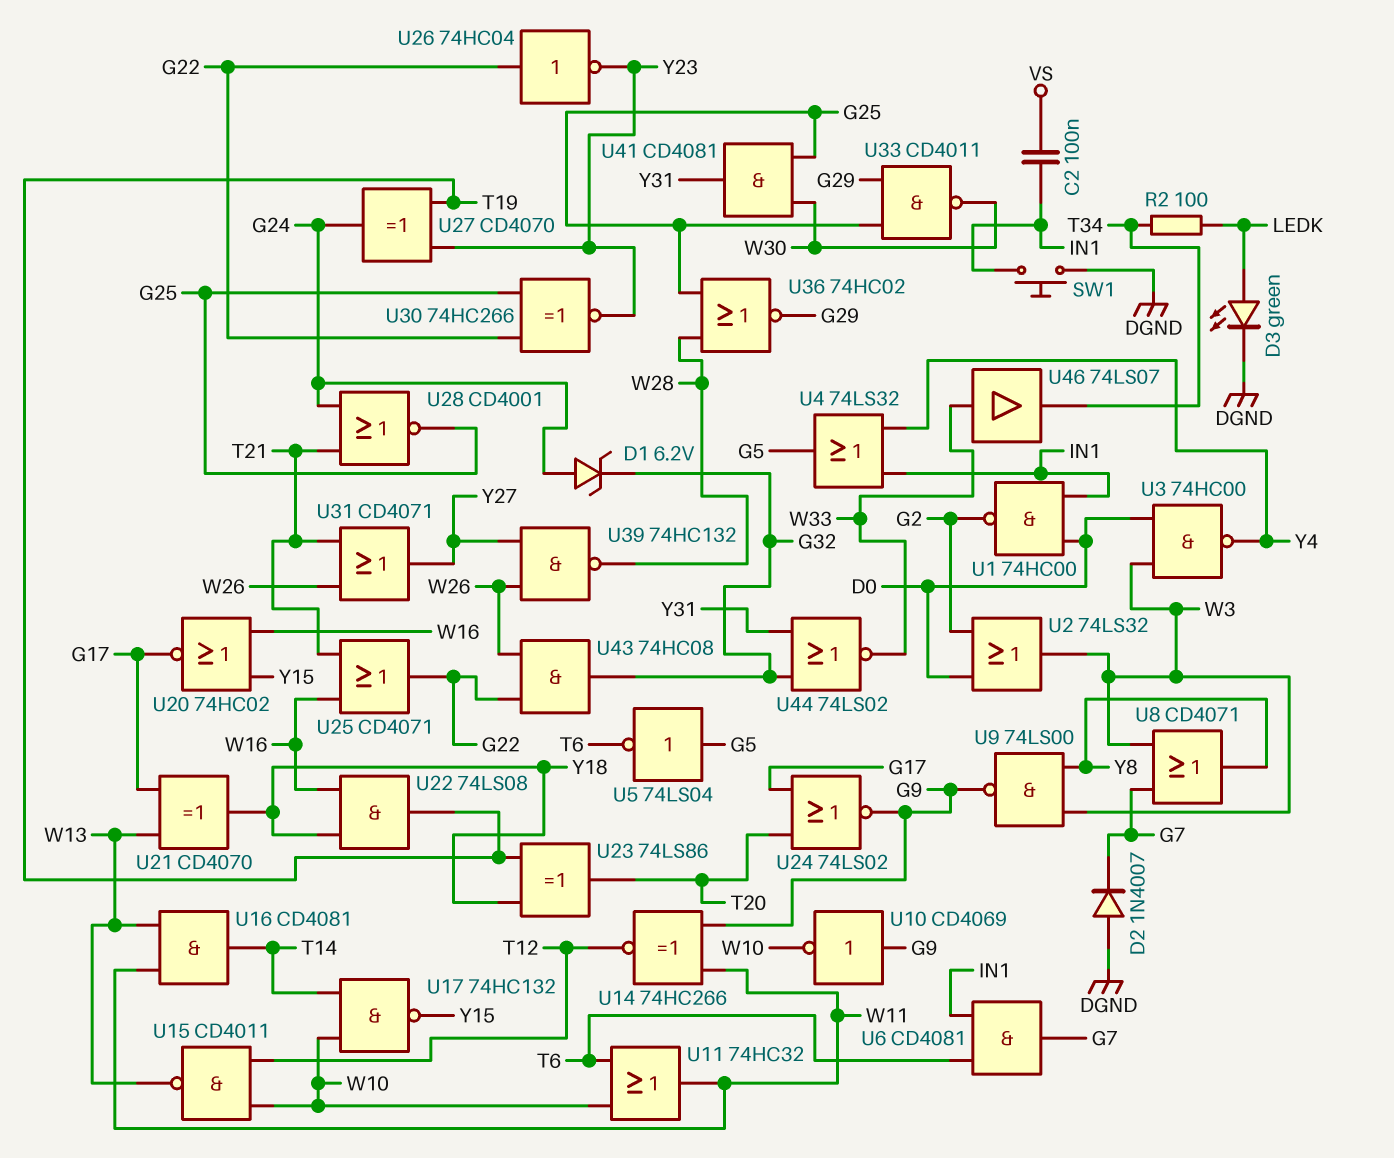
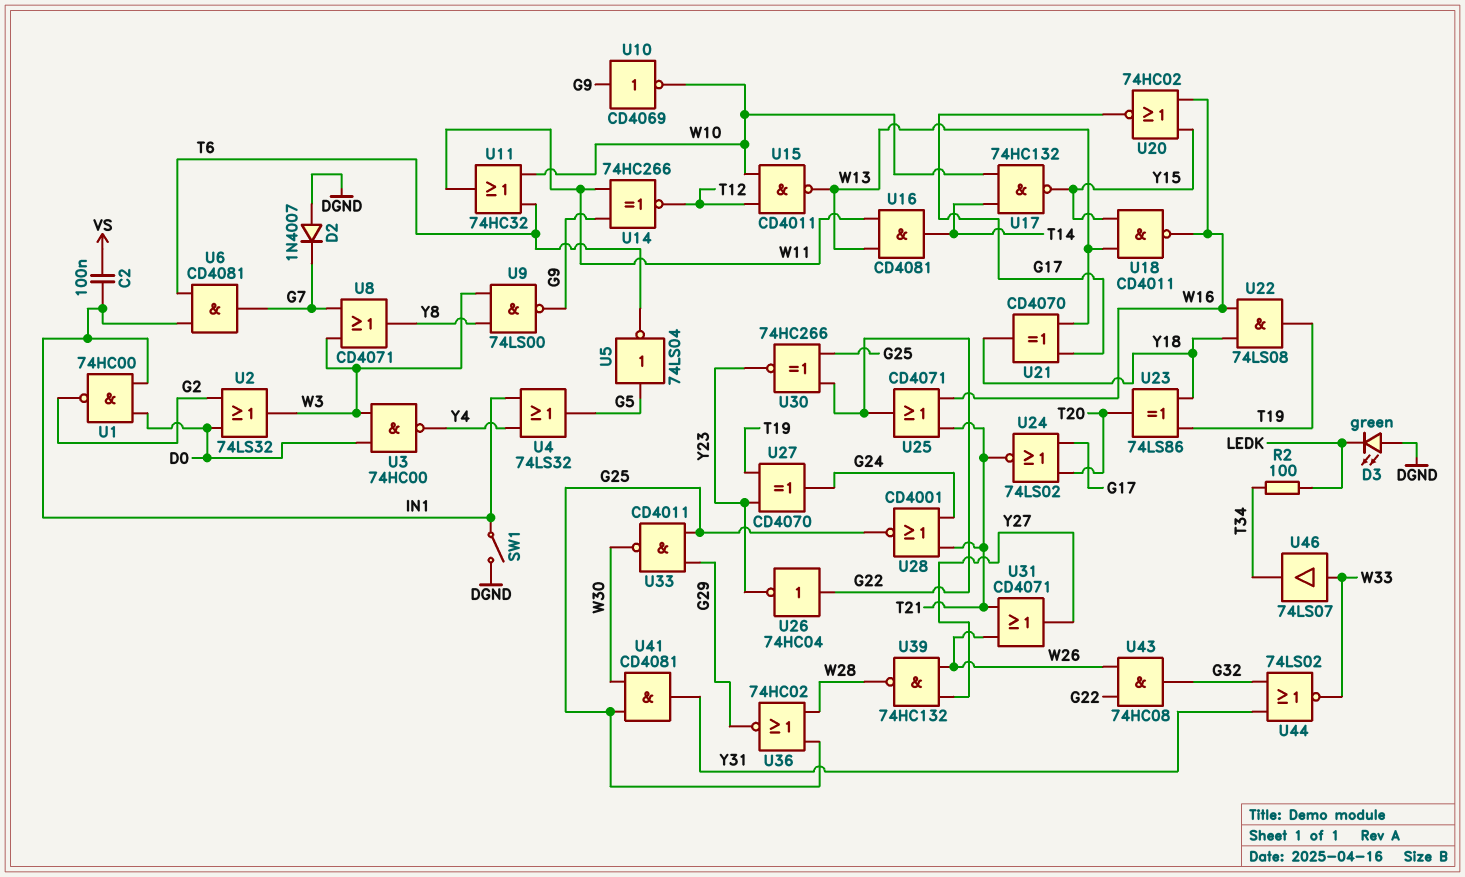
D1: zener 6.2V (A G24, K G32) -> none
D3: LED green (A LEDK, K DGND) -> LED green (A DGND, K LEDK)
SW1: button (DGND, IN1) -> switch (DGND, IN1)
U18: none -> NAND CD4011 (in W13, in Y15, out W16)
U24: NOR 74LS02 (in G17, in T20, out G9) -> NOR 74LS02 (in G17, in T20, out T21)

